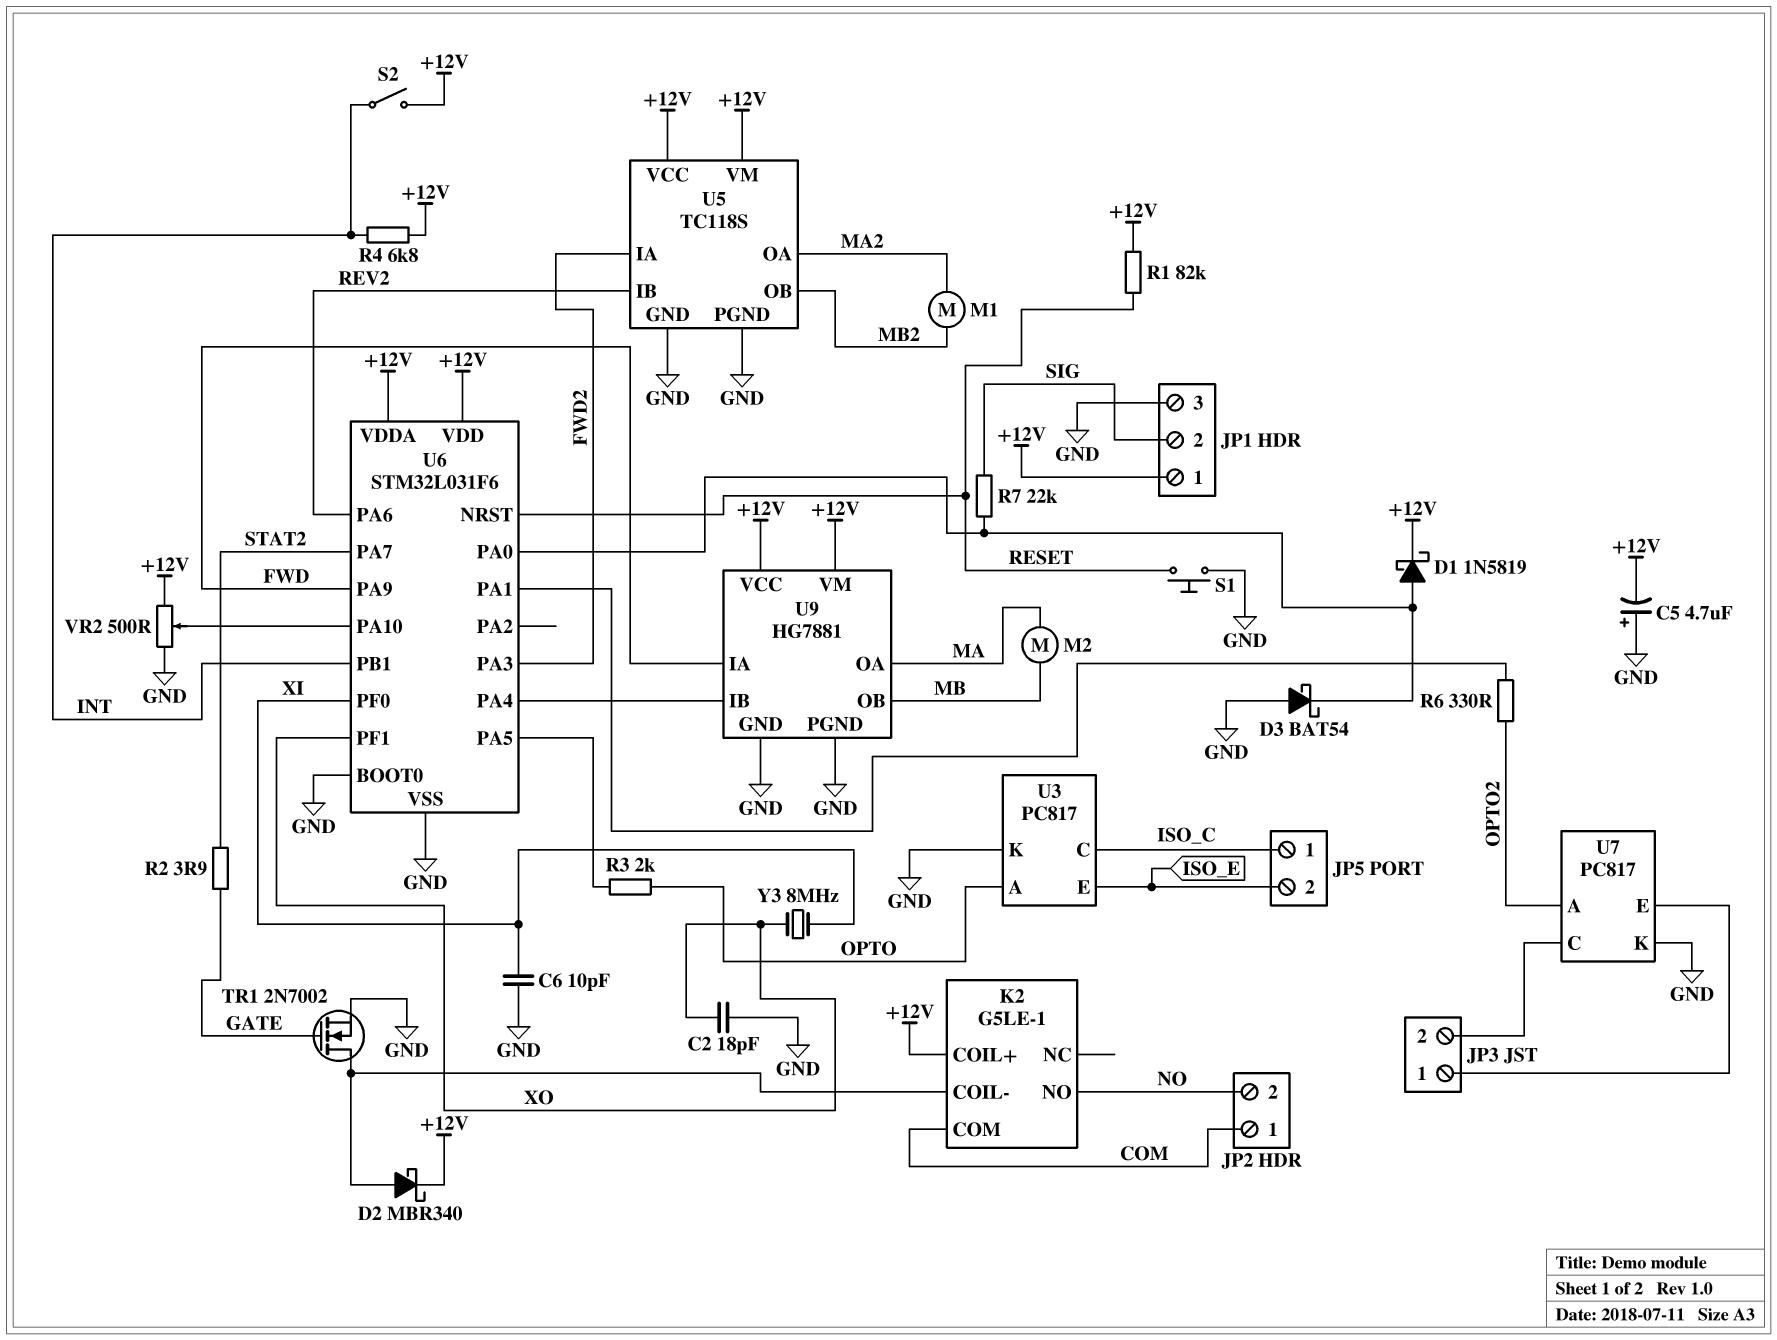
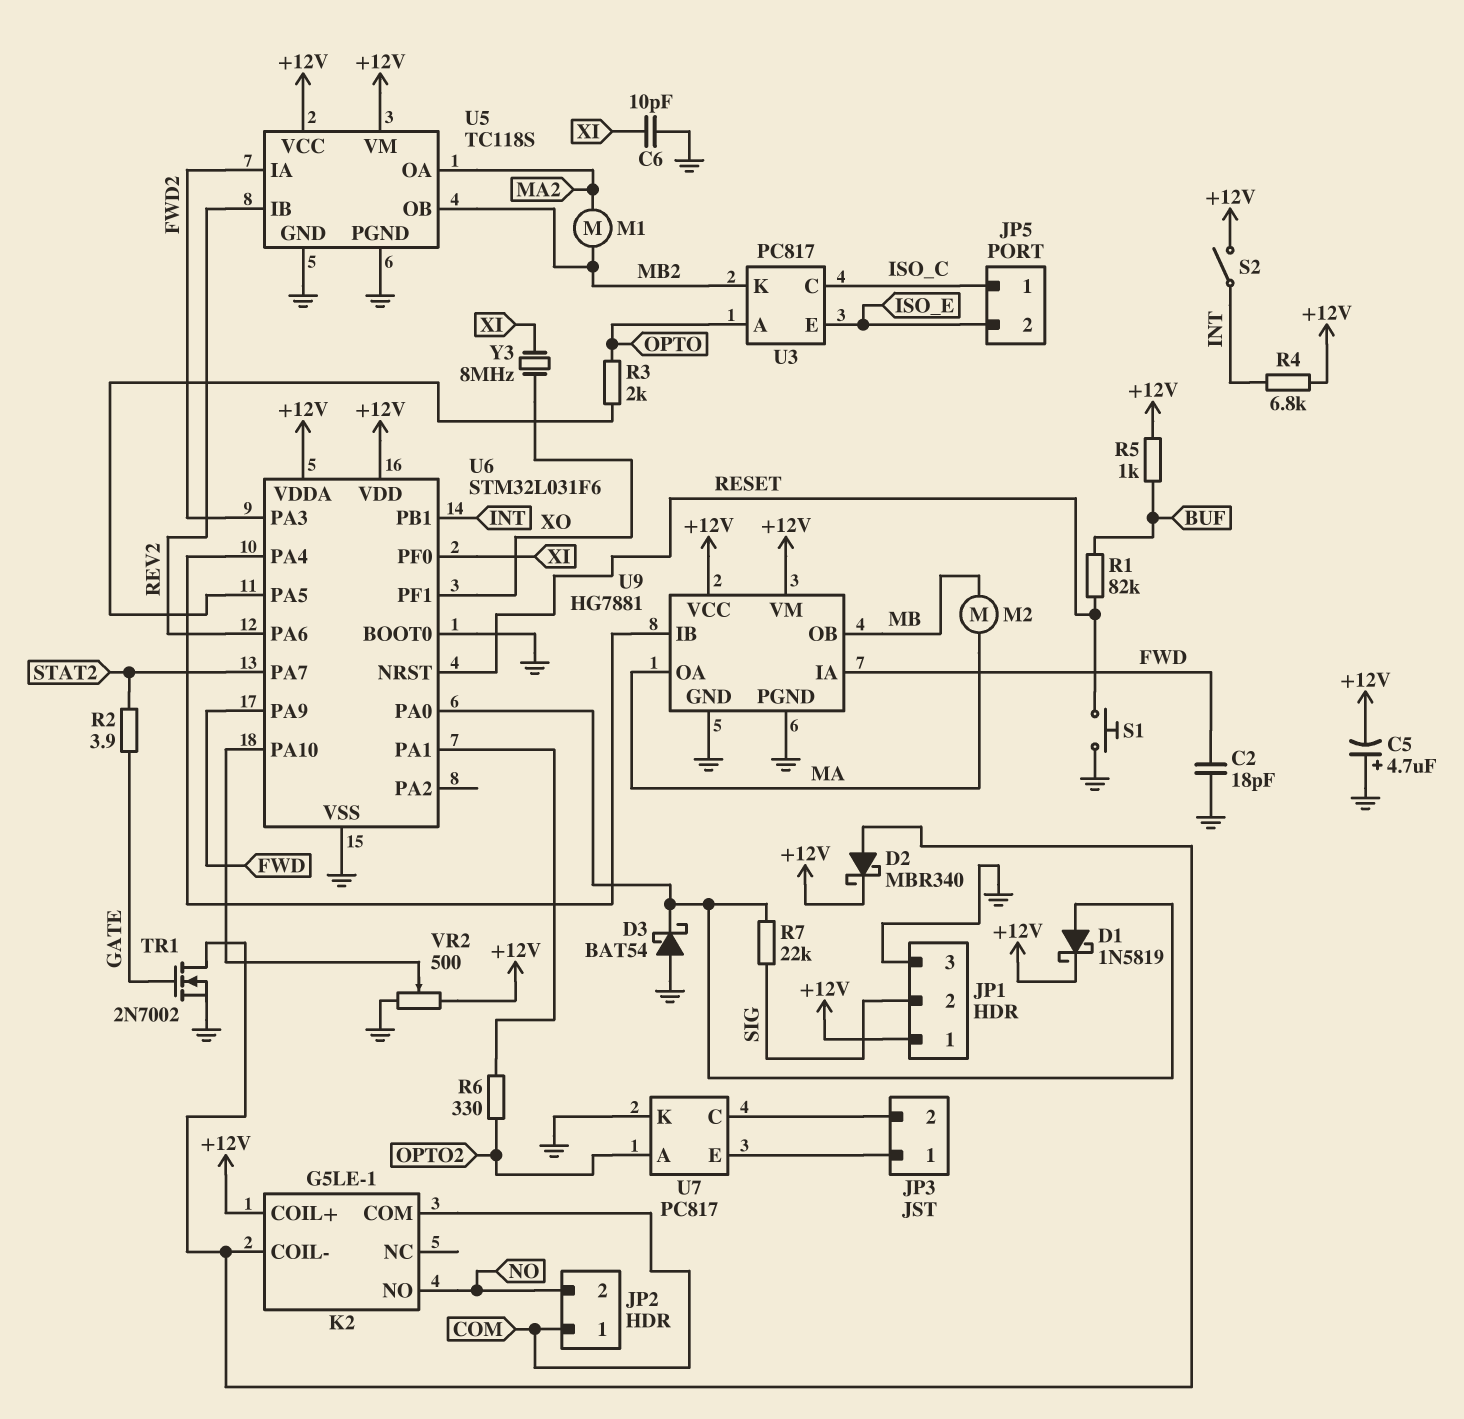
C2: 18pF (GND, XO) -> 18pF (FWD, GND)
R1: 82k (+12V, RESET) -> 82k (BUF, RESET)
R5: none -> 1k (+12V, BUF)
U3 pin K: GND -> MB2

